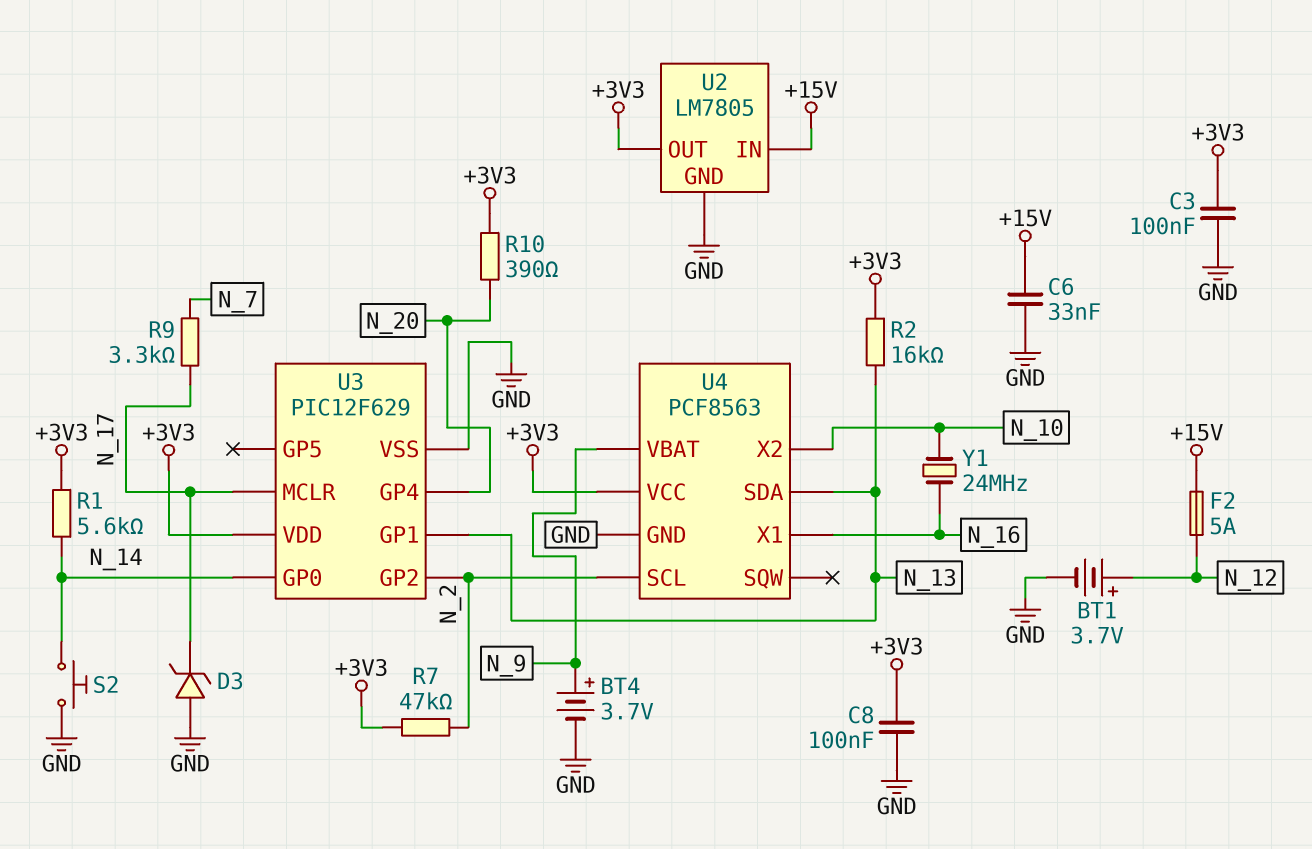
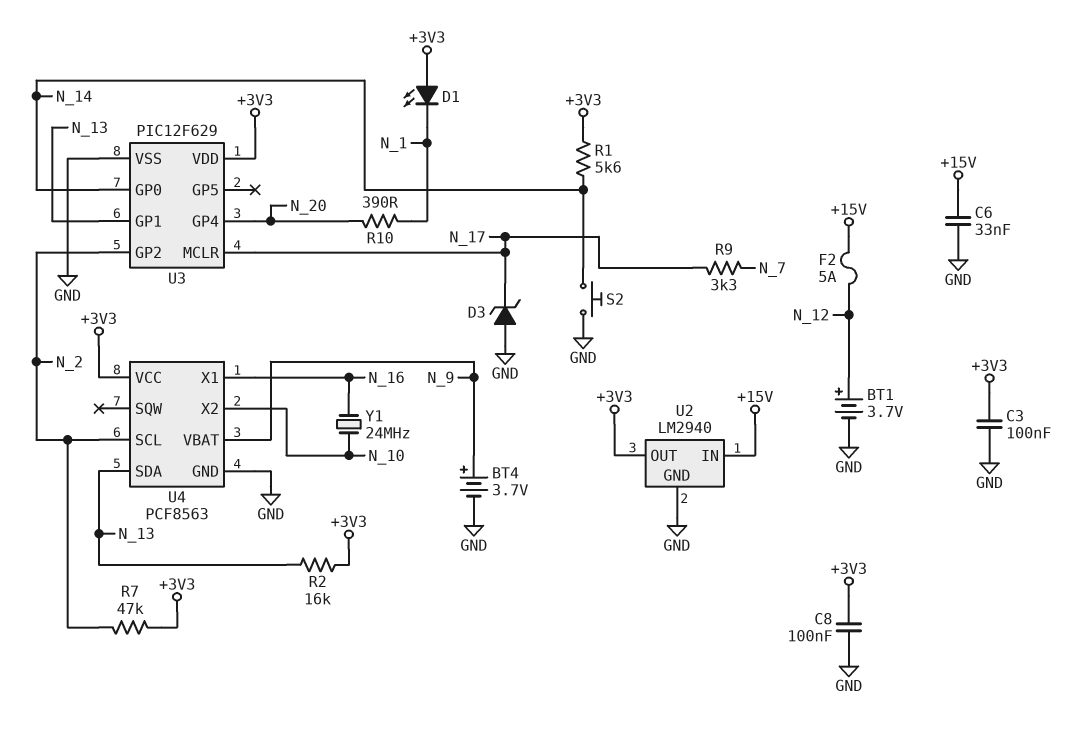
D1: none -> LED (A +3V3, K N_1)
R10: 390 (+3V3, N_20) -> 390 (N_1, N_20)
U2: LM7805 -> LM2940

